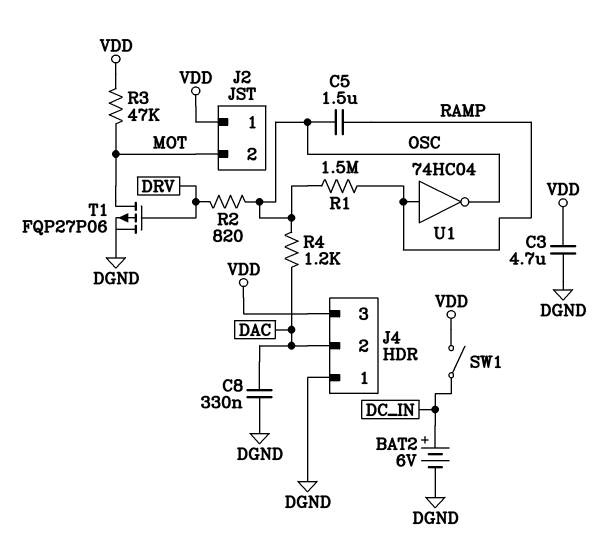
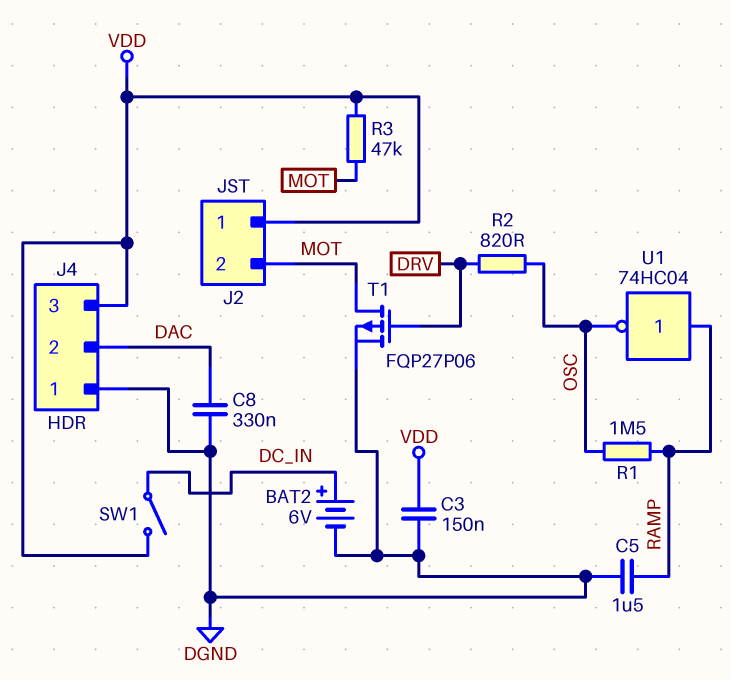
C3: 4.7uF (DGND, VDD) -> 150nF (DGND, VDD)
C5: 1.5uF (OSC, RAMP) -> 1.5uF (DGND, RAMP)
R4: 1.2k (DAC, OSC) -> none

